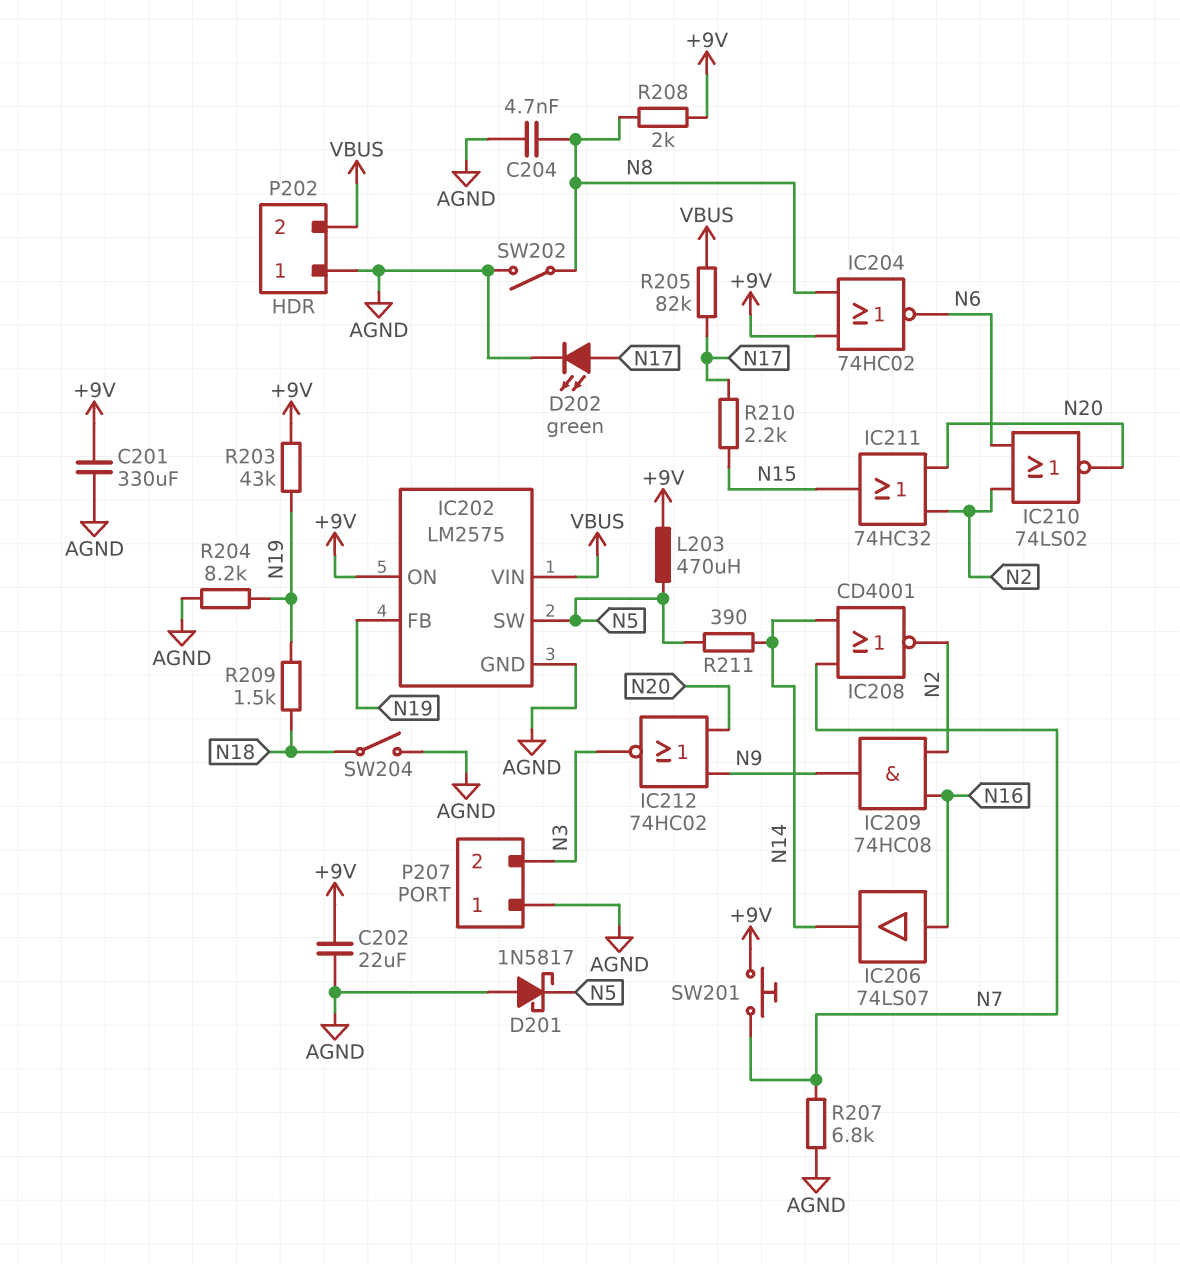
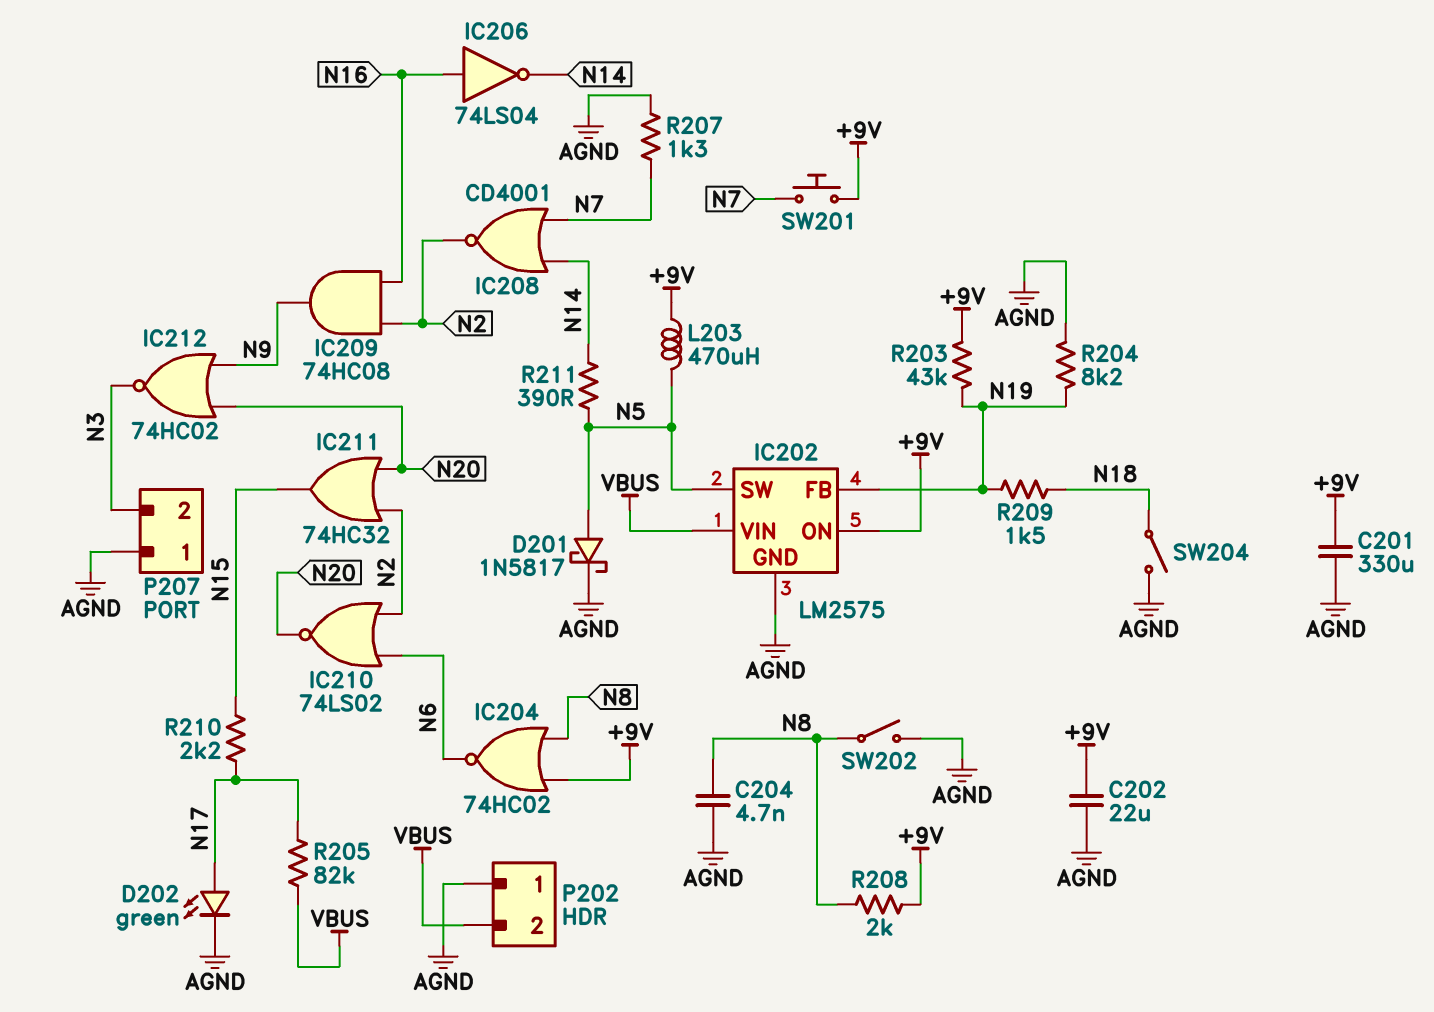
D201: schottky 1N5817 (A AGND, K N5) -> schottky 1N5817 (A N5, K AGND)
IC206: buffer 74LS07 (in N16, out N14) -> NOT 74LS04 (in N16, out N14)
R207: 6.8k (AGND, N7) -> 1.3k (AGND, N7)

